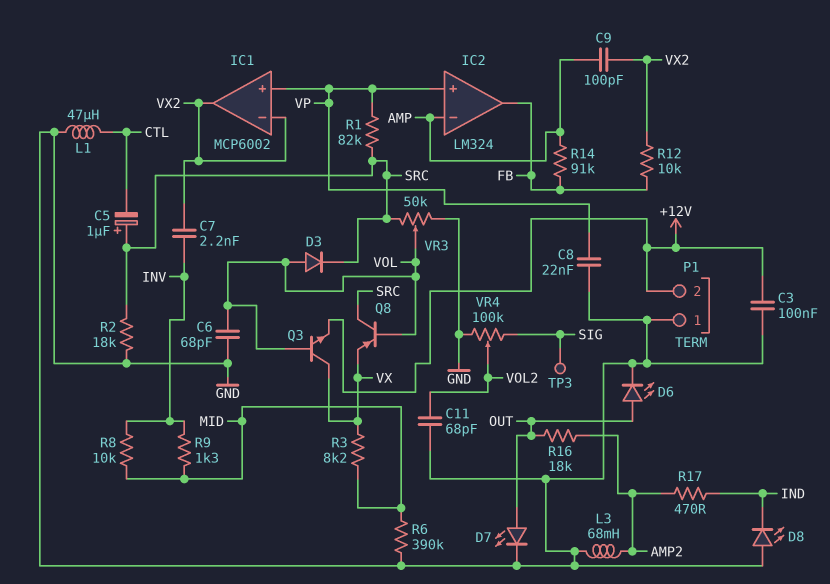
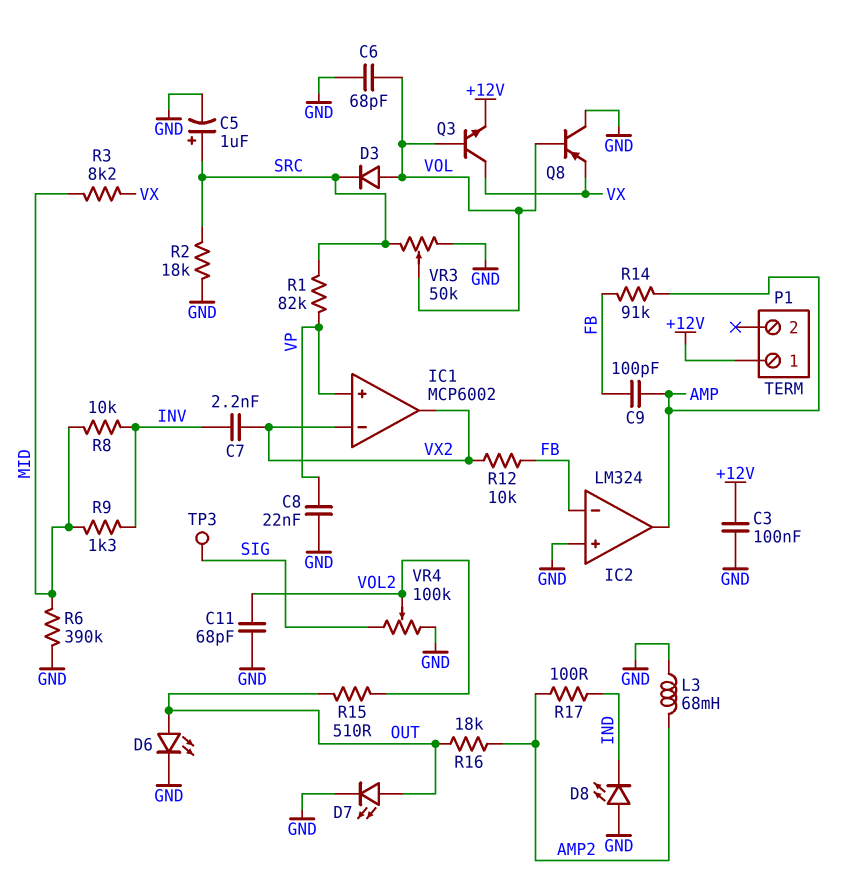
C5: 1uF (plus SRC, minus CTL) -> 1uF (plus SRC, minus GND)
C9: 100pF (AMP, VX2) -> 100pF (AMP, FB)
IC2 pin in+: VP -> GND
IC2 pin in-: AMP -> FB
IC2 pin out: FB -> AMP
L1: 47uH (CTL, GND) -> none
P1 pin 1: GND -> +12V
P1 pin 2: +12V -> none
Q8: PNP (B VOL, C SRC, E VX) -> PNP (B VOL, C GND, E VX)
R15: none -> 510 (OUT, VOL2)
R17: 470 (AMP2, IND) -> 100 (AMP2, IND)

